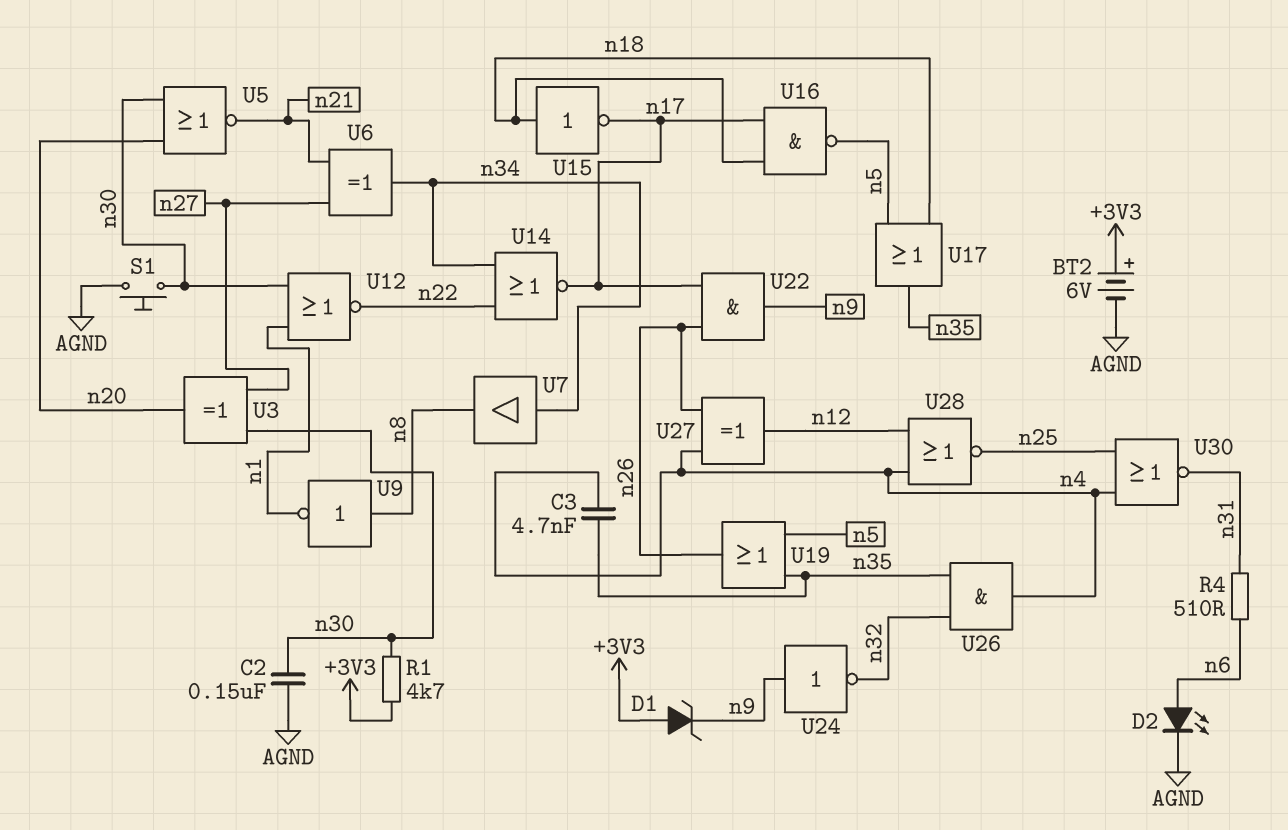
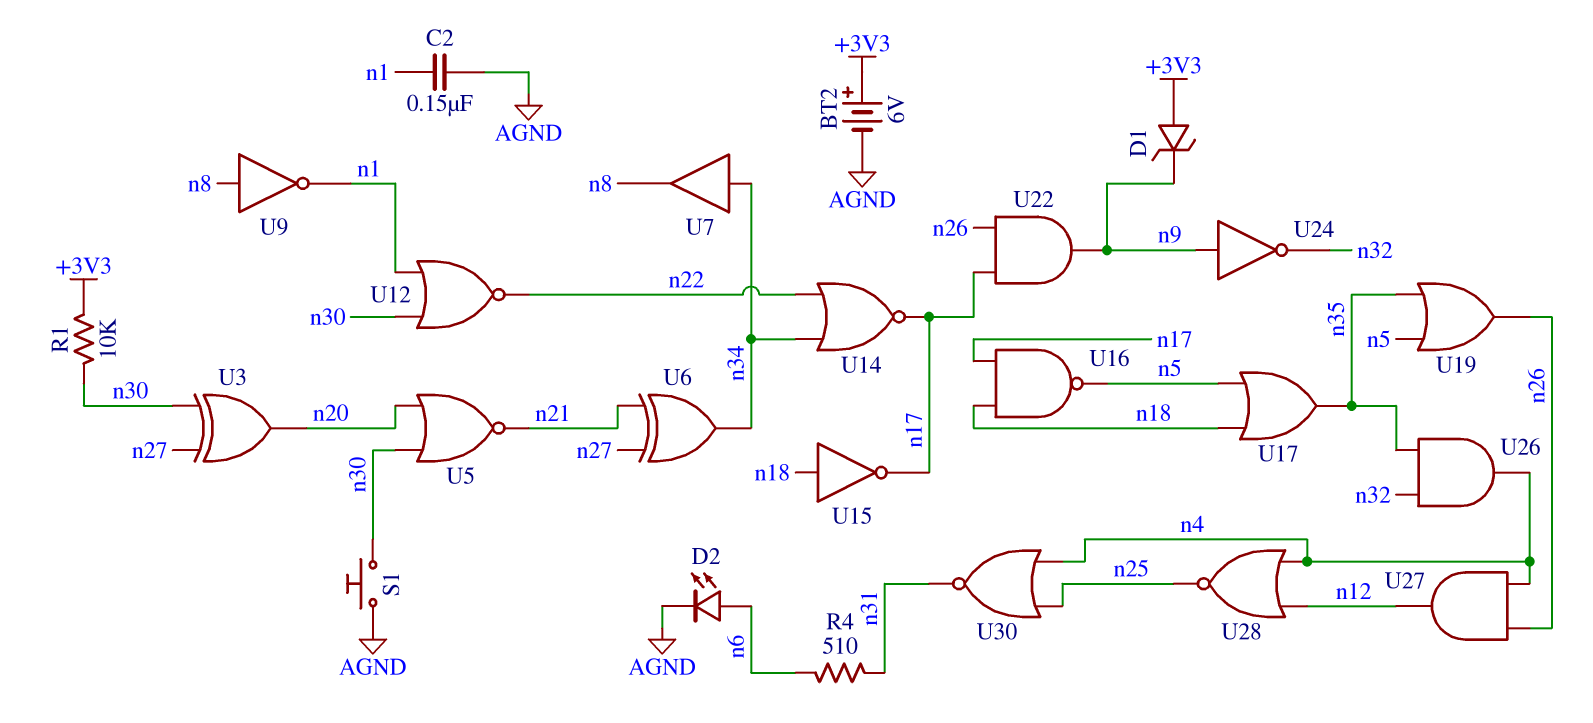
C2: 150nF (AGND, n30) -> 150nF (AGND, n1)
C3: 4.7nF (n4, n35) -> none
R1: 4.7k (+3V3, n30) -> 10k (+3V3, n30)
U27: XOR (in n4, in n26, out n12) -> AND (in n4, in n26, out n12)

